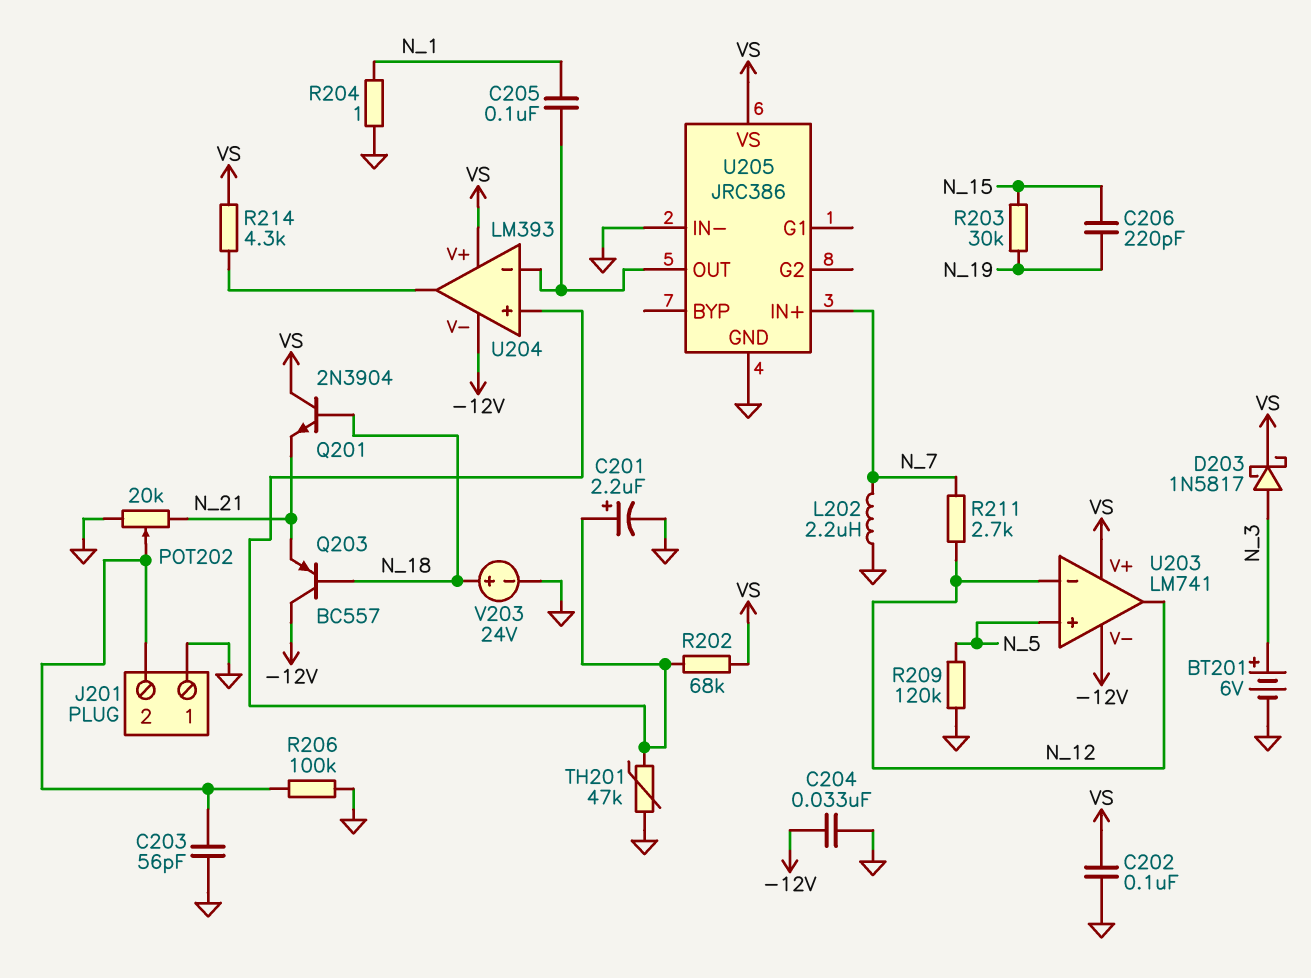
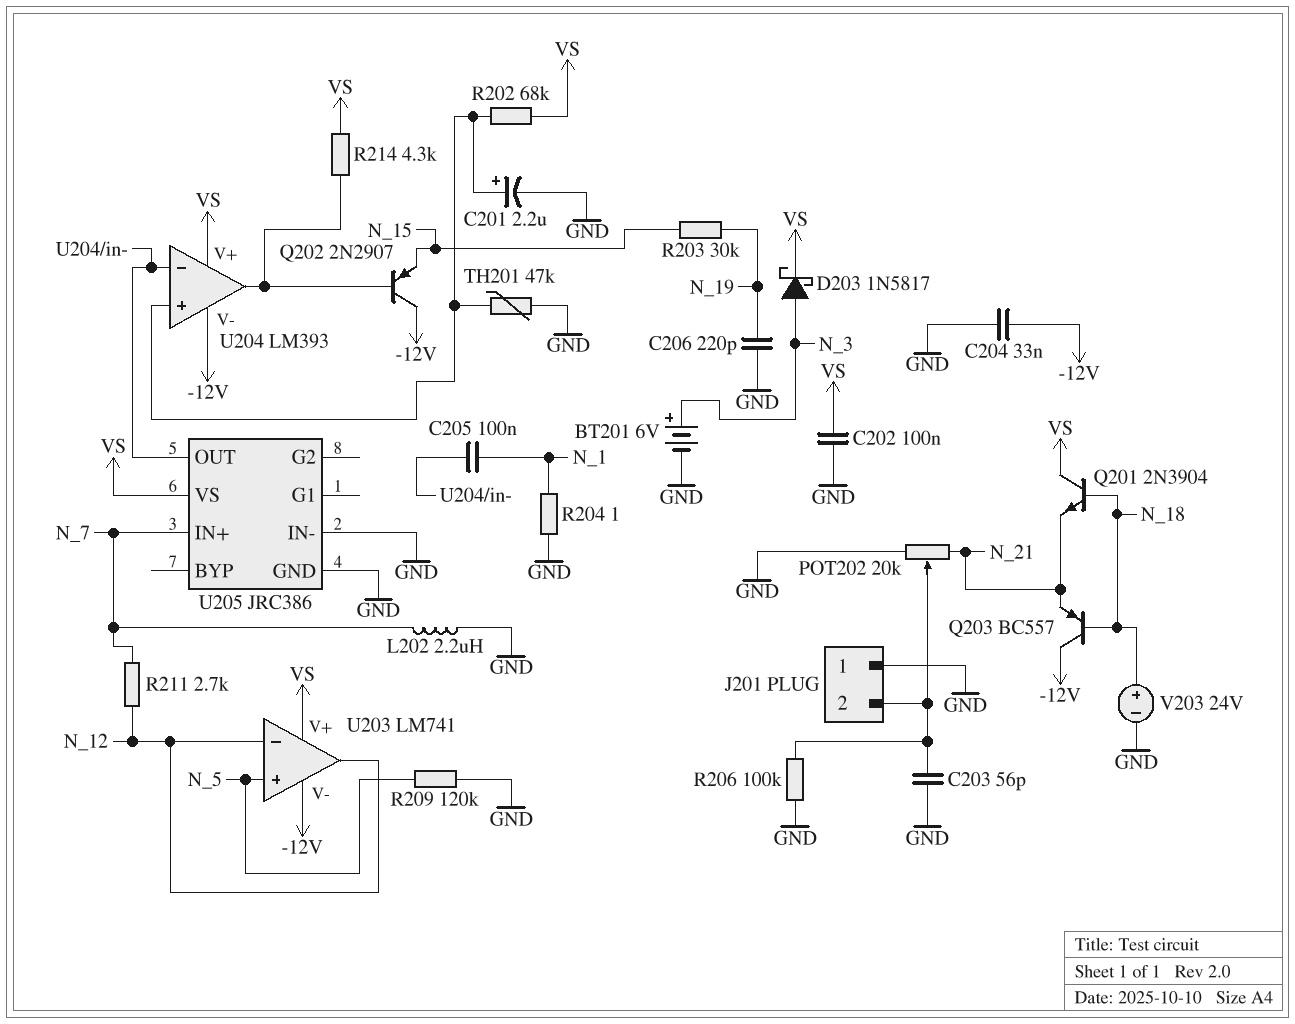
C206: 220pF (N_15, N_19) -> 220pF (GND, N_19)
Q202: none -> PNP 2N2907 (B U204/out, C -12V, E N_15)

